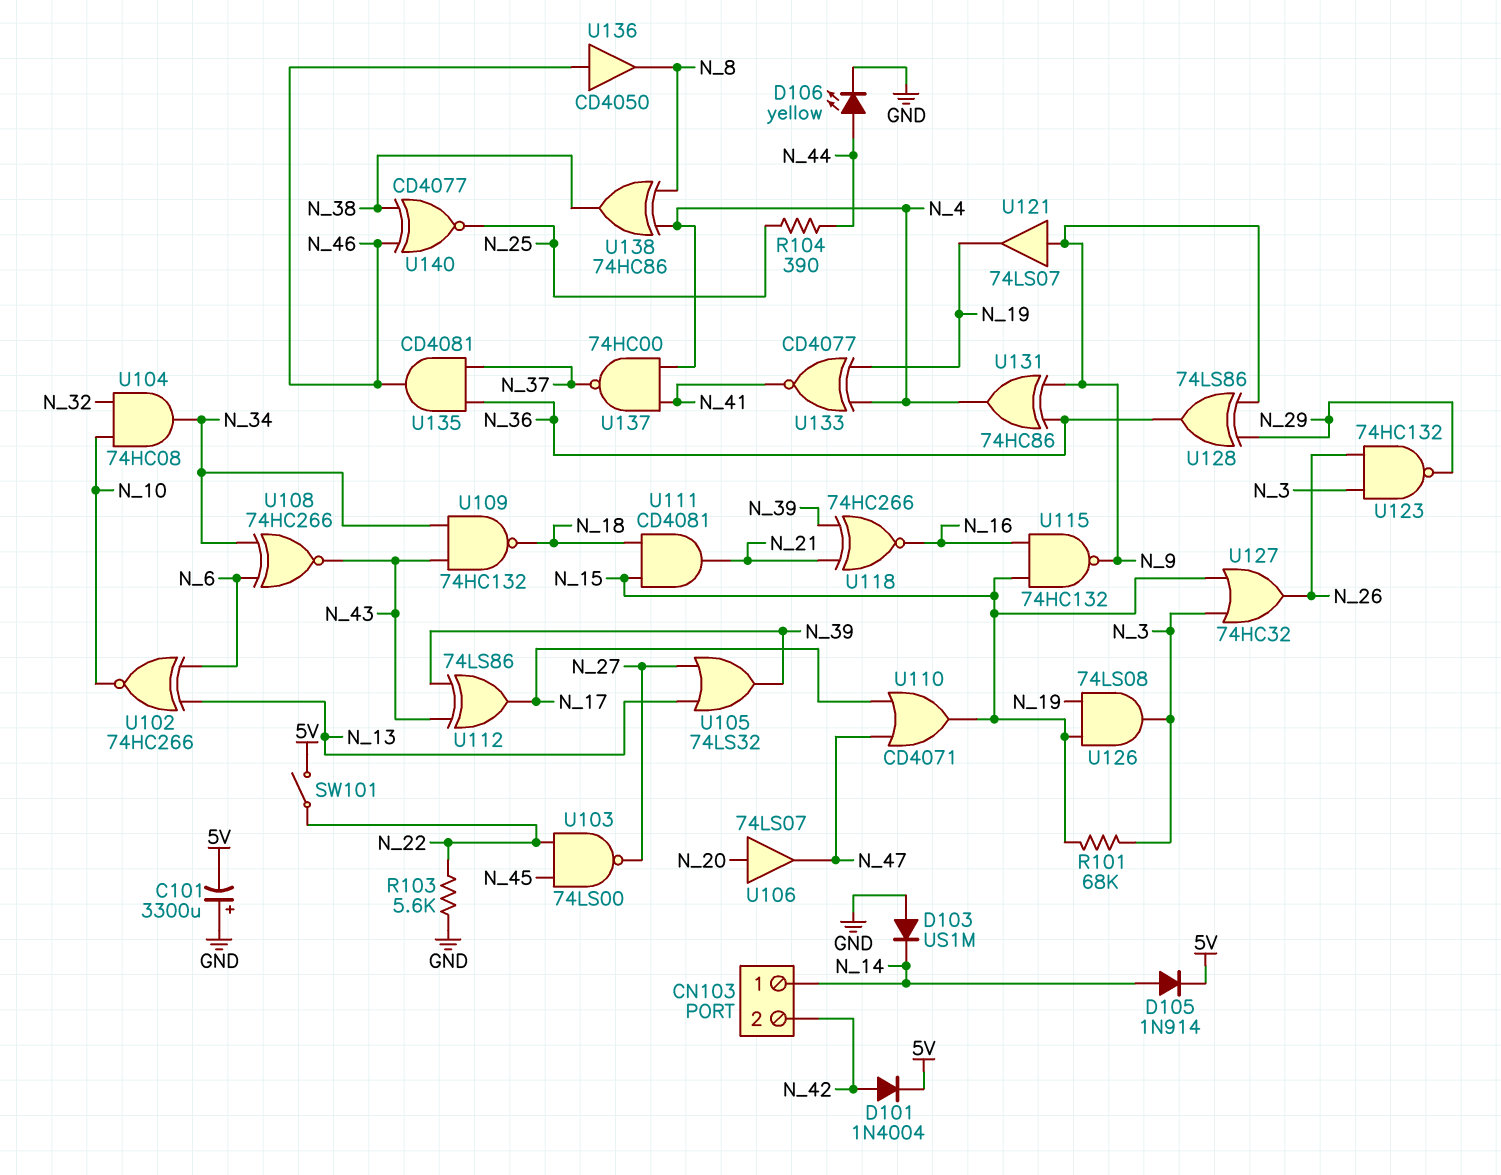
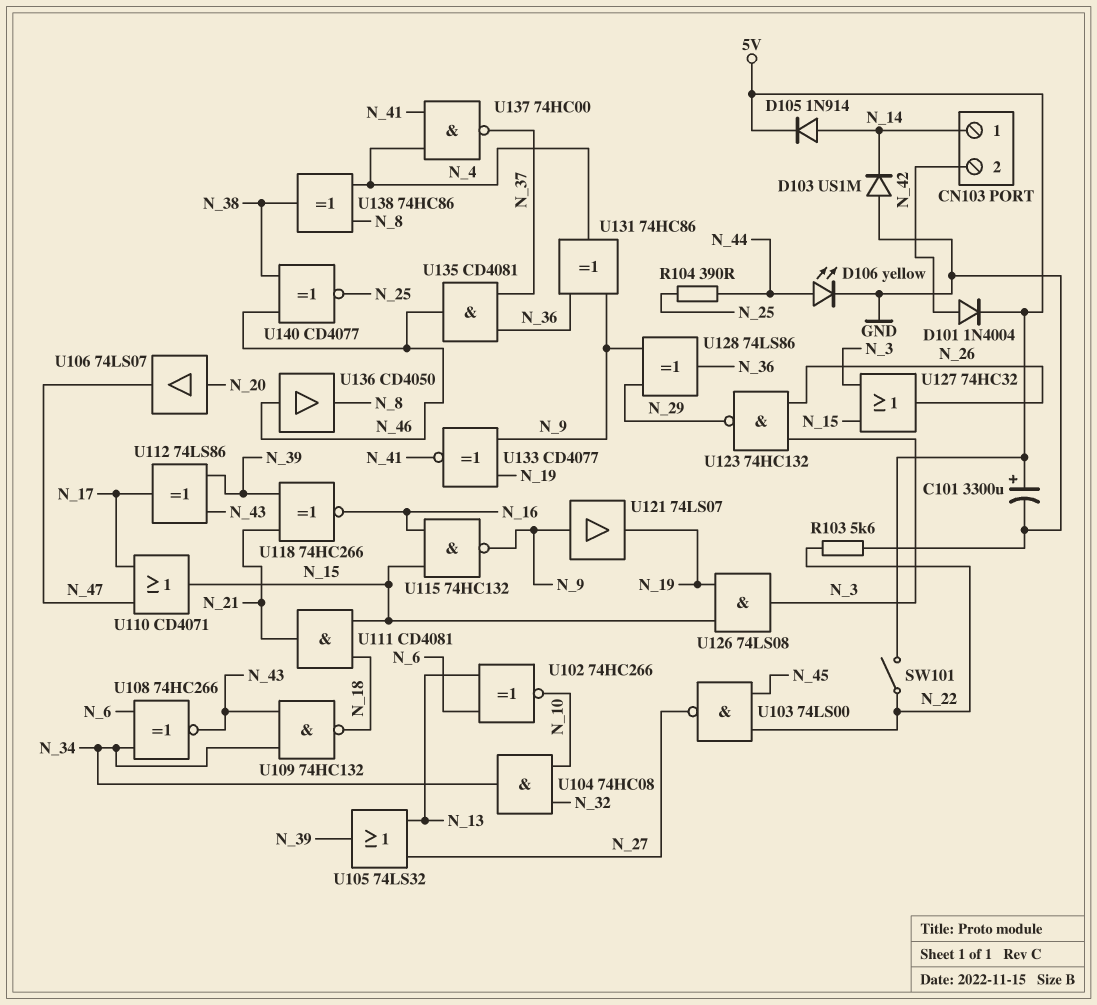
C101: 3300uF (plus GND, minus 5V) -> 3300uF (plus 5V, minus GND)
R101: 68k (N_3, N_15) -> none
U133: XNOR CD4077 (in N_4, in N_19, out N_41) -> XNOR CD4077 (in N_9, in N_19, out N_41)

